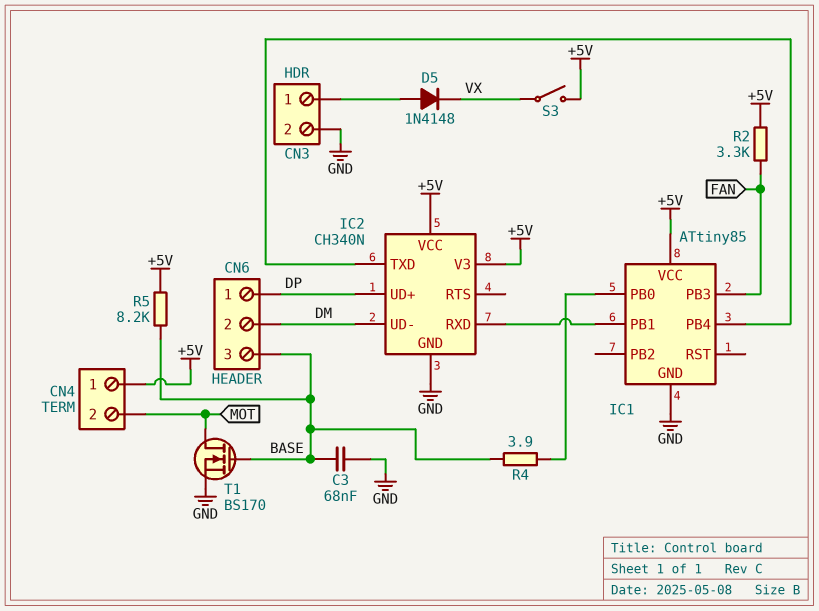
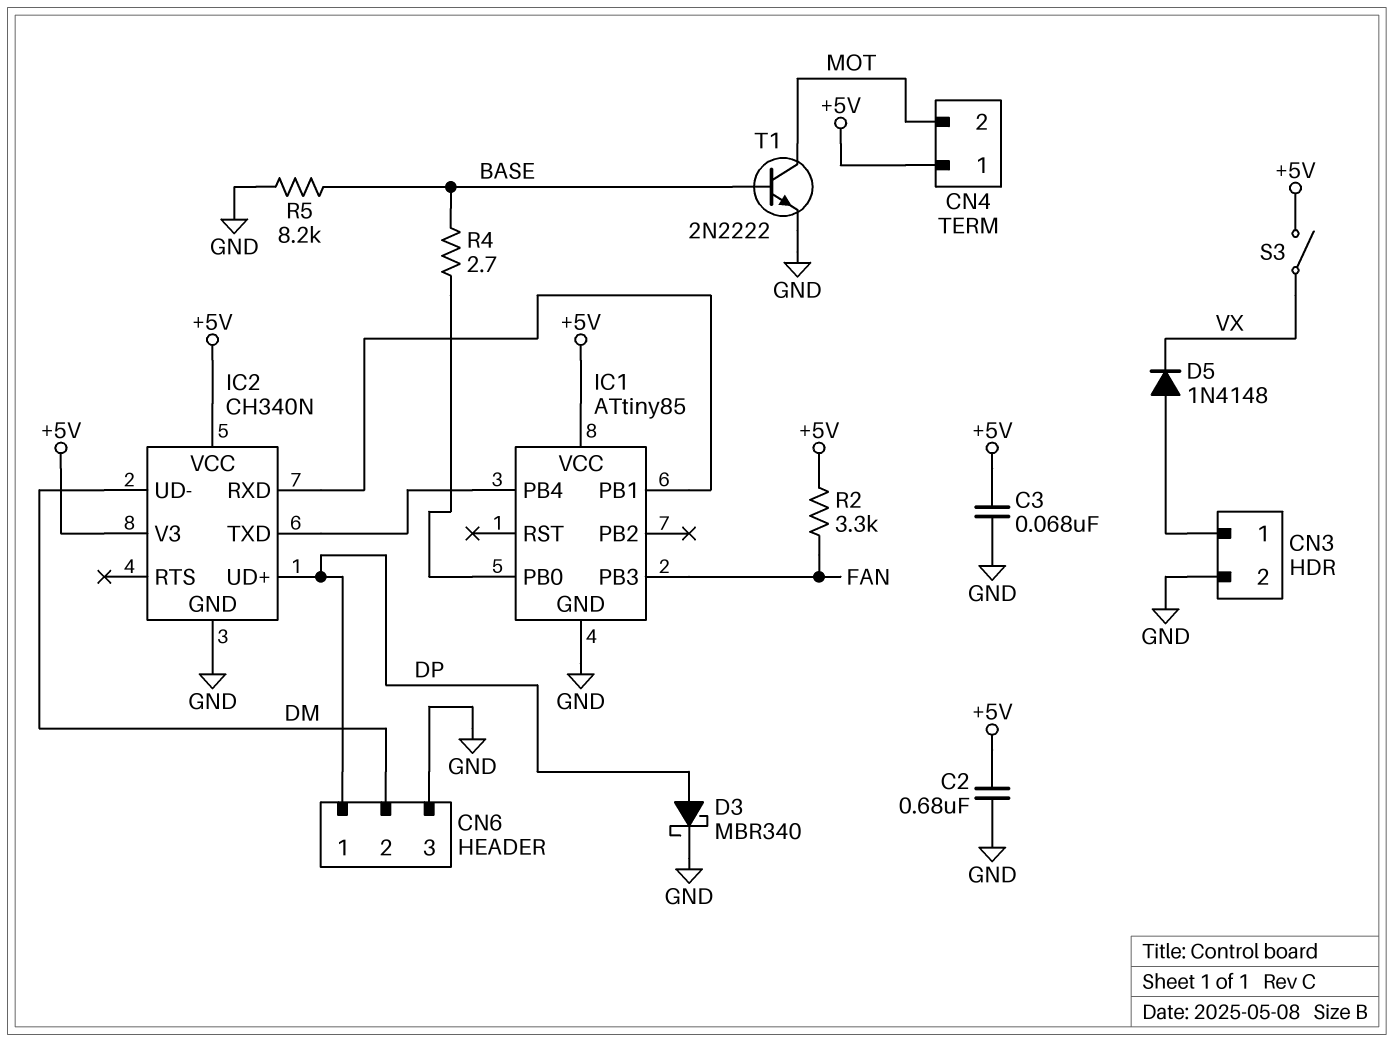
C2: none -> 680nF (+5V, GND)
C3: 68nF (BASE, GND) -> 68nF (+5V, GND)
CN6 pin 3: BASE -> GND
D3: none -> schottky MBR340 (A DP, K GND)
R4: 3.9 (BASE, IC1/PB0) -> 2.7 (BASE, IC1/PB0)
R5: 8.2k (+5V, BASE) -> 8.2k (BASE, GND)
T1: NMOS BS170 (G BASE, D MOT, S GND) -> NPN 2N2222 (B BASE, C MOT, E GND)

